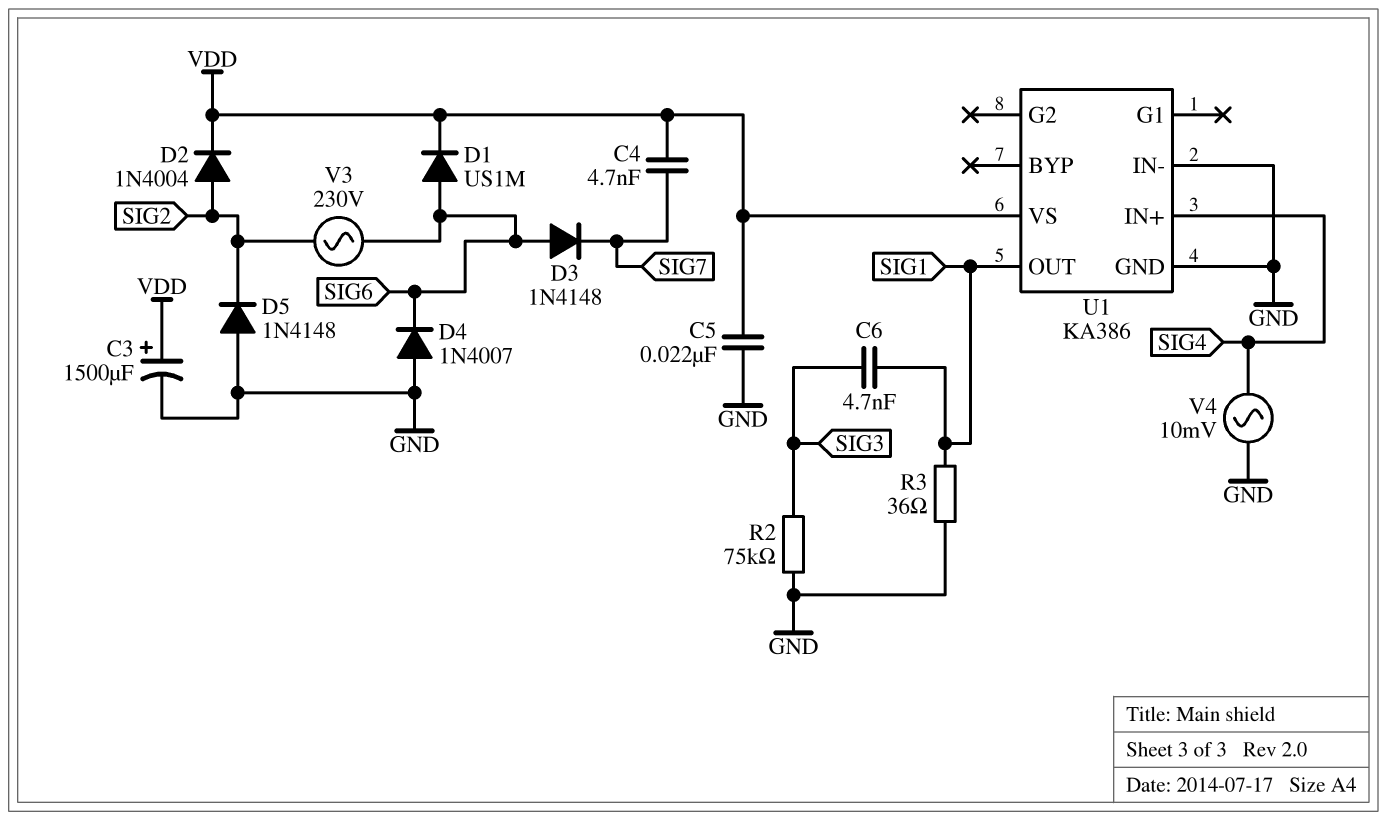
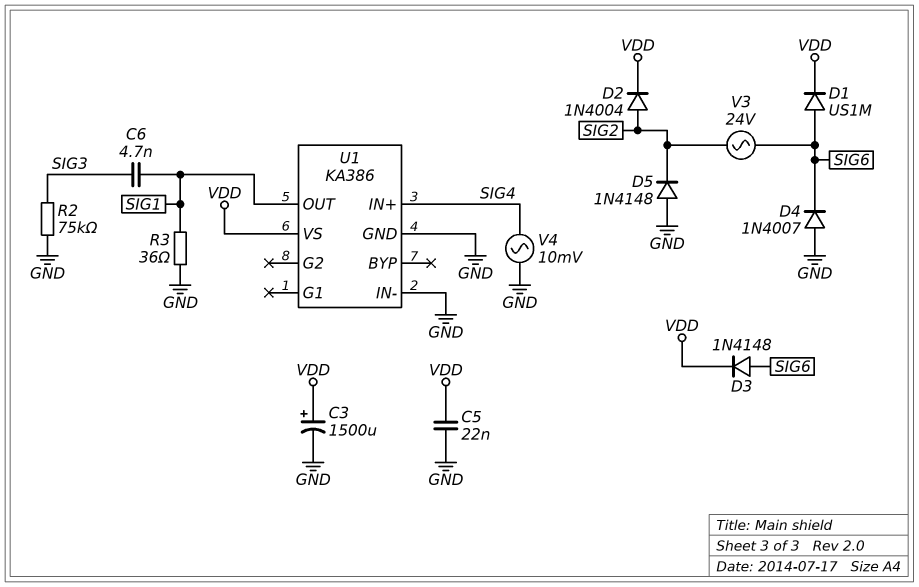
C4: 4.7nF (SIG7, VDD) -> none
D3: diode 1N4148 (A SIG6, K SIG7) -> diode 1N4148 (A SIG6, K VDD)
V3: AC 230V (SIG2, SIG6) -> AC 24V (SIG2, SIG6)

